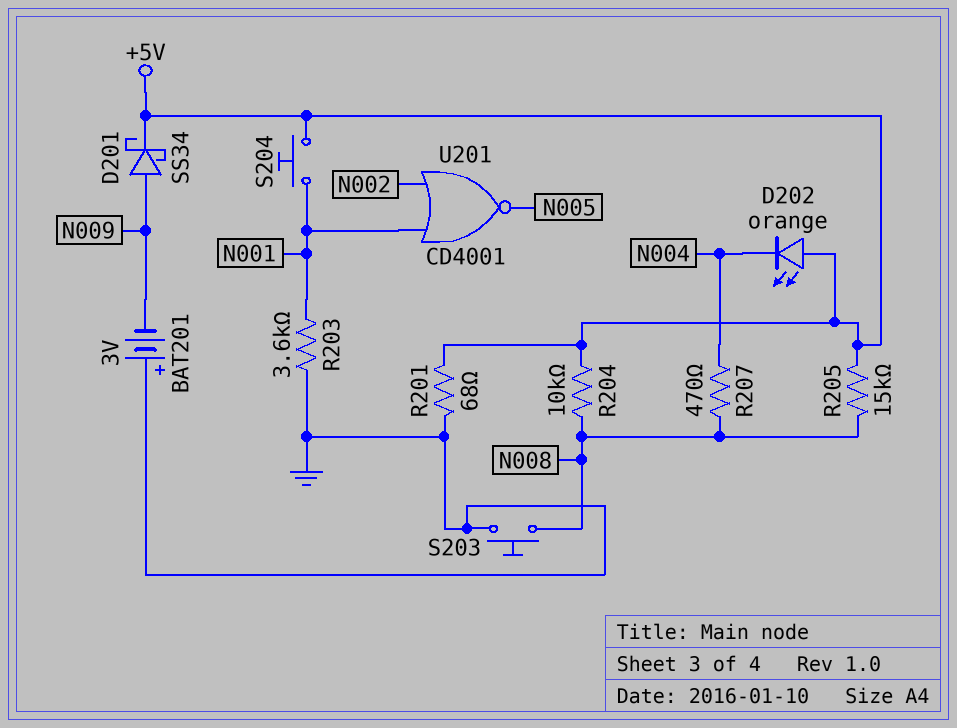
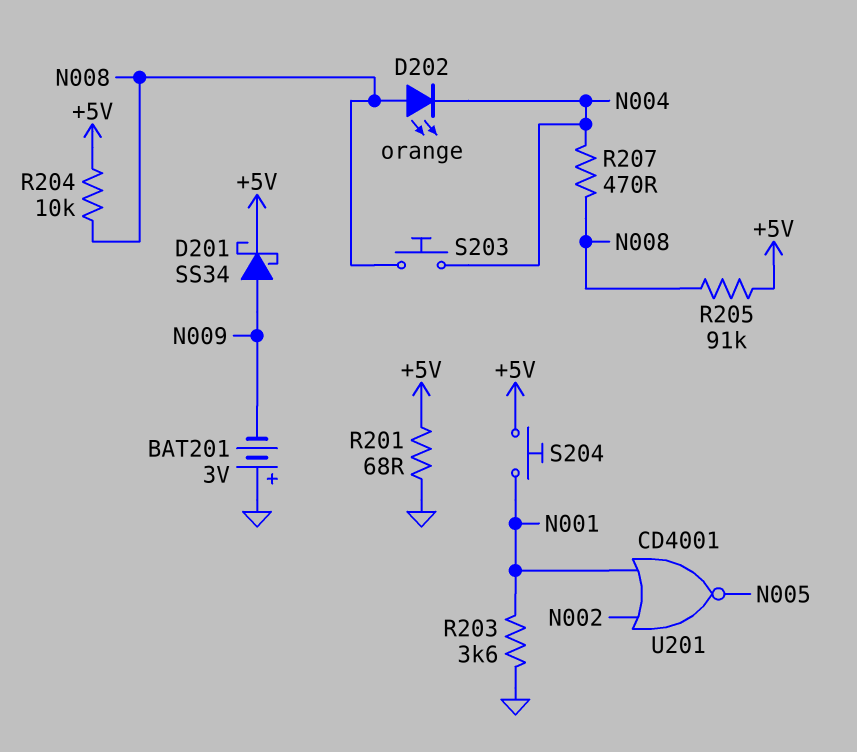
D202: LED orange (A +5V, K N004) -> LED orange (A N008, K N004)
R205: 15k (+5V, N008) -> 91k (+5V, N008)
S203: button (GND, N008) -> button (N004, N008)

